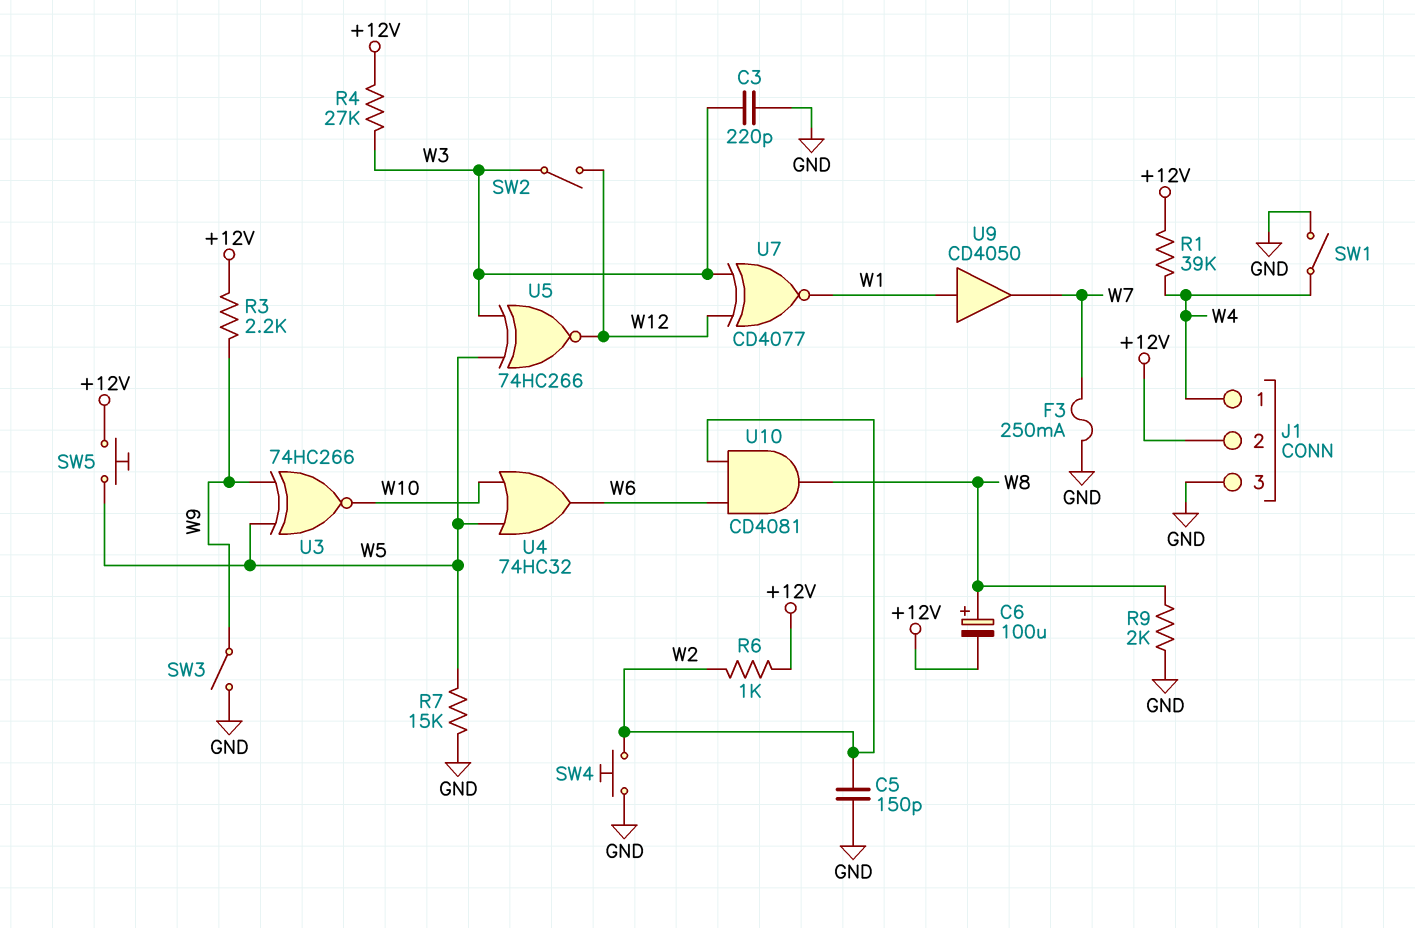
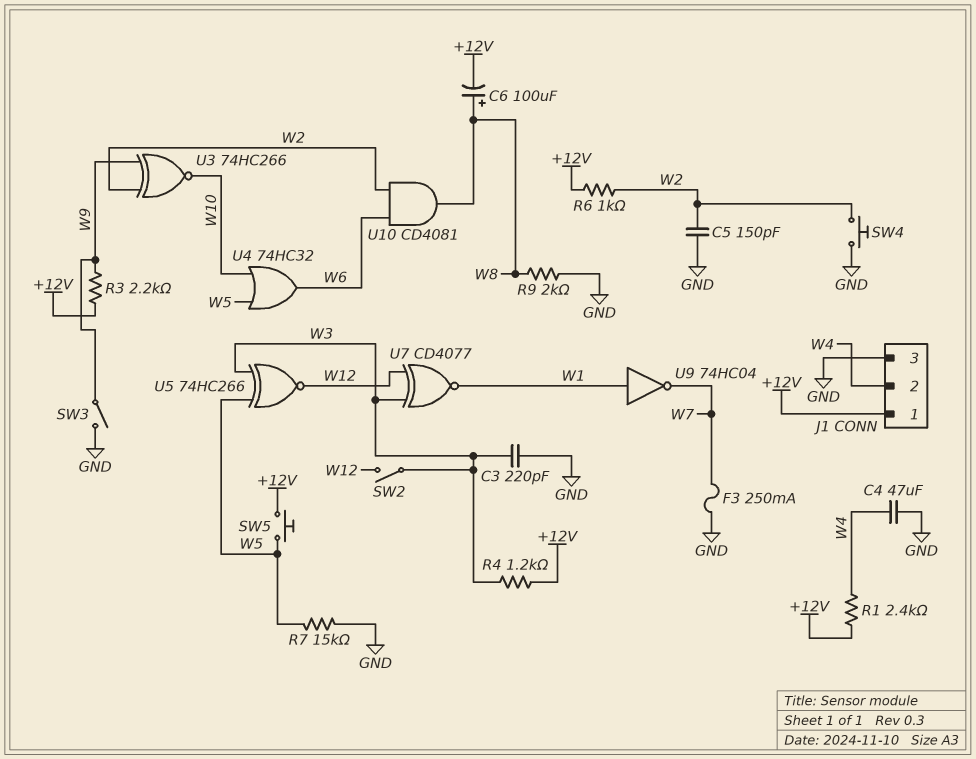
C4: none -> 47uF (GND, W4)
J1 pin 1: W4 -> +12V
J1 pin 2: +12V -> W4
R1: 39k (+12V, W4) -> 2.4k (+12V, W4)
R4: 27k (+12V, W3) -> 1.2k (+12V, W3)
SW1: switch (GND, W4) -> none
U3: XNOR 74HC266 (in W5, in W9, out W10) -> XNOR 74HC266 (in W2, in W9, out W10)
U9: buffer CD4050 (in W1, out W7) -> NOT 74HC04 (in W1, out W7)

